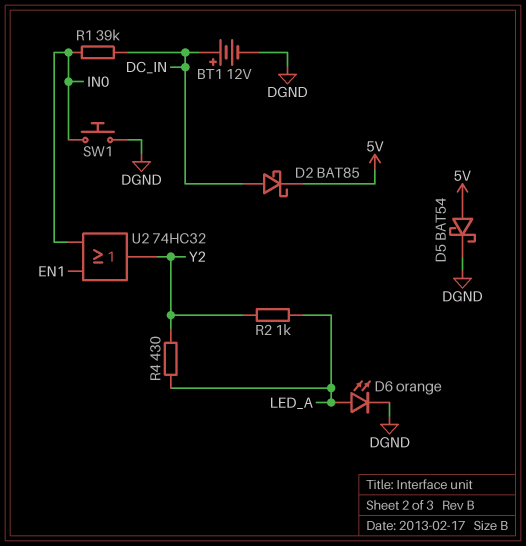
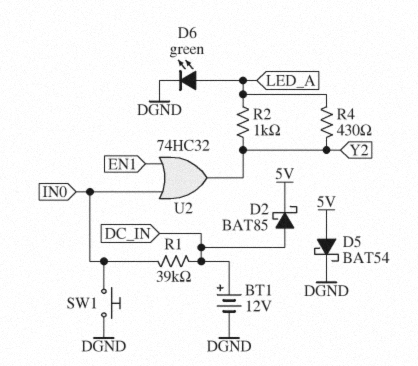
D6: LED orange (A LED_A, K DGND) -> LED green (A LED_A, K DGND)

